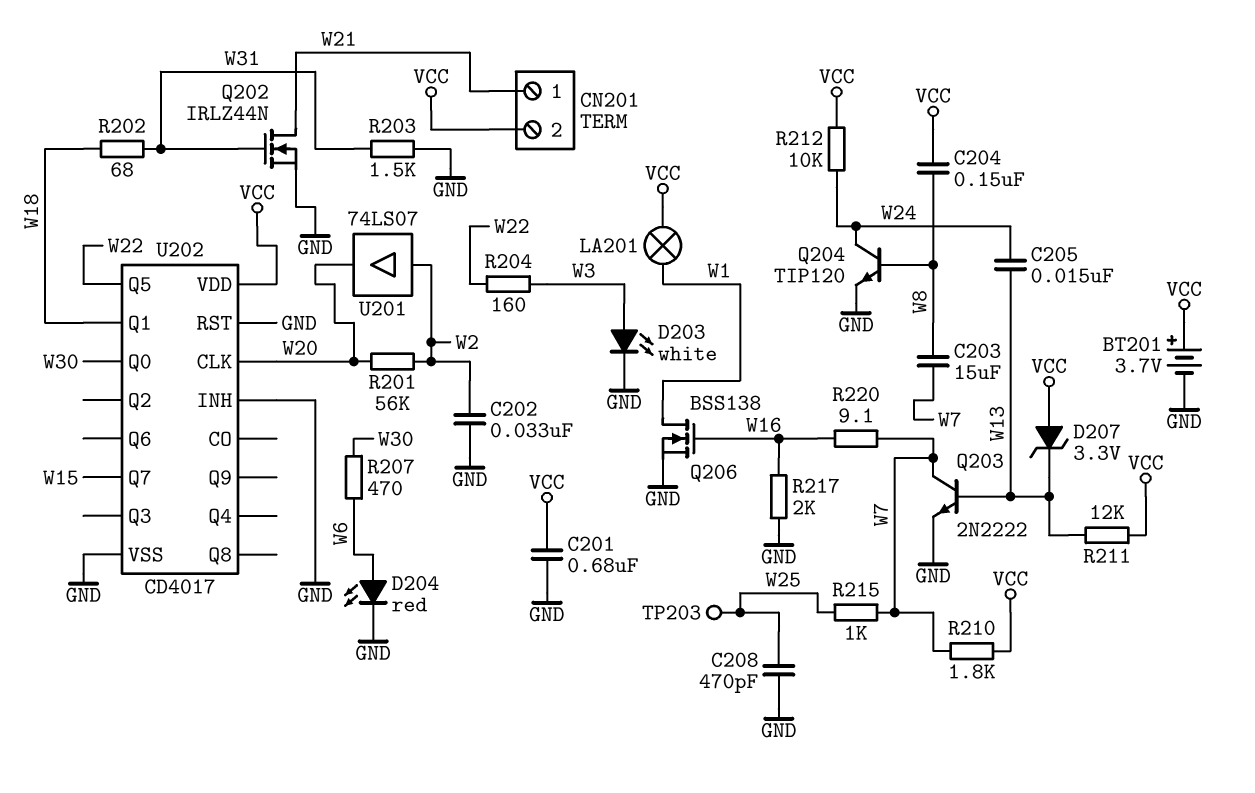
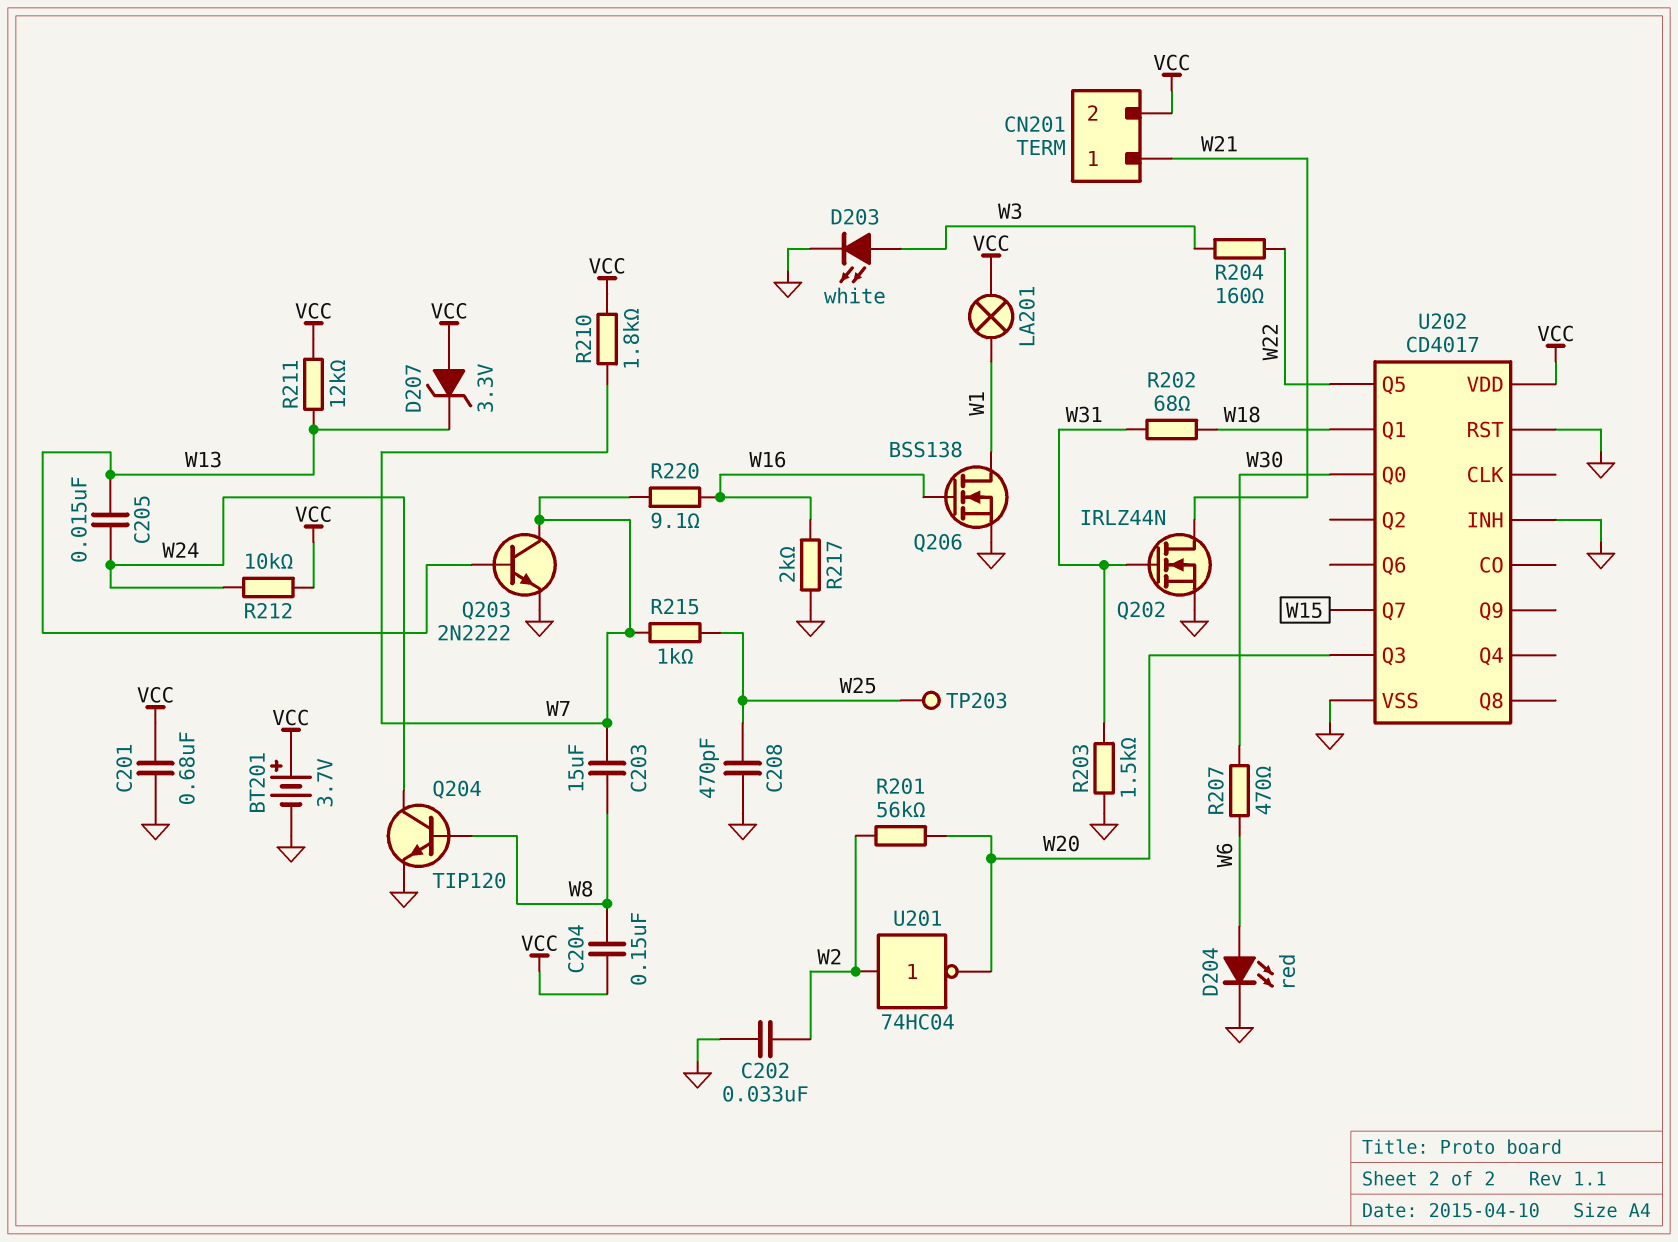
U201: buffer 74LS07 (in W2, out W20) -> NOT 74HC04 (in W2, out W20)
U202 pin CLK: W20 -> none
U202 pin Q3: none -> W20

